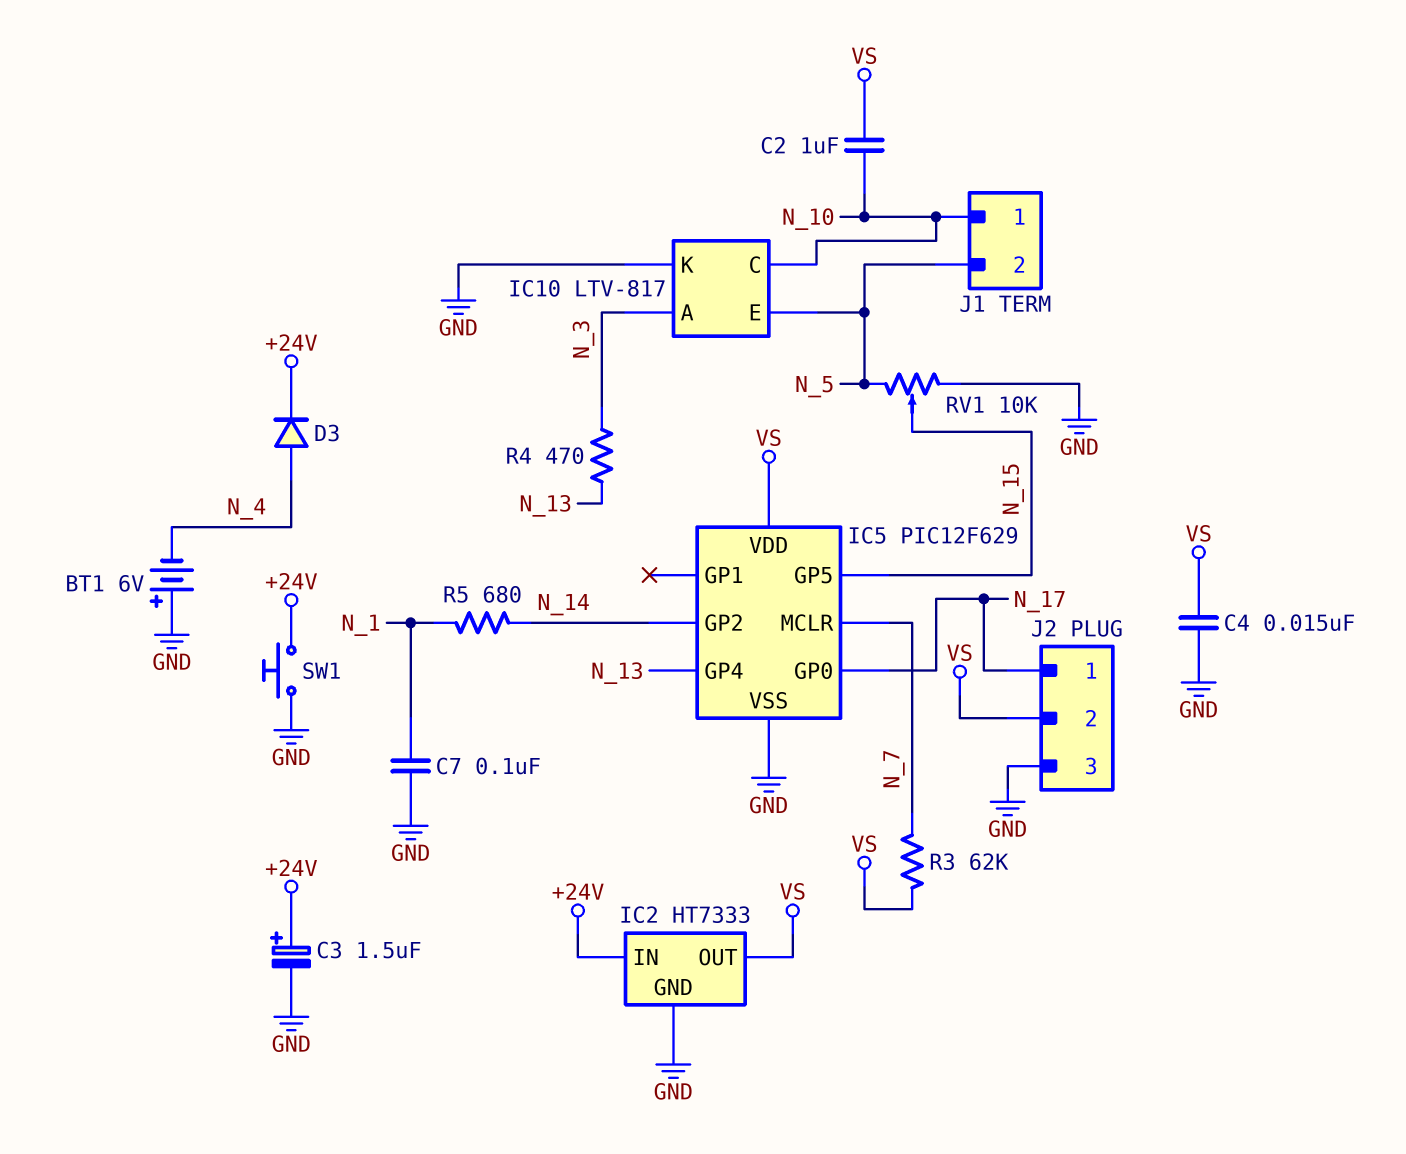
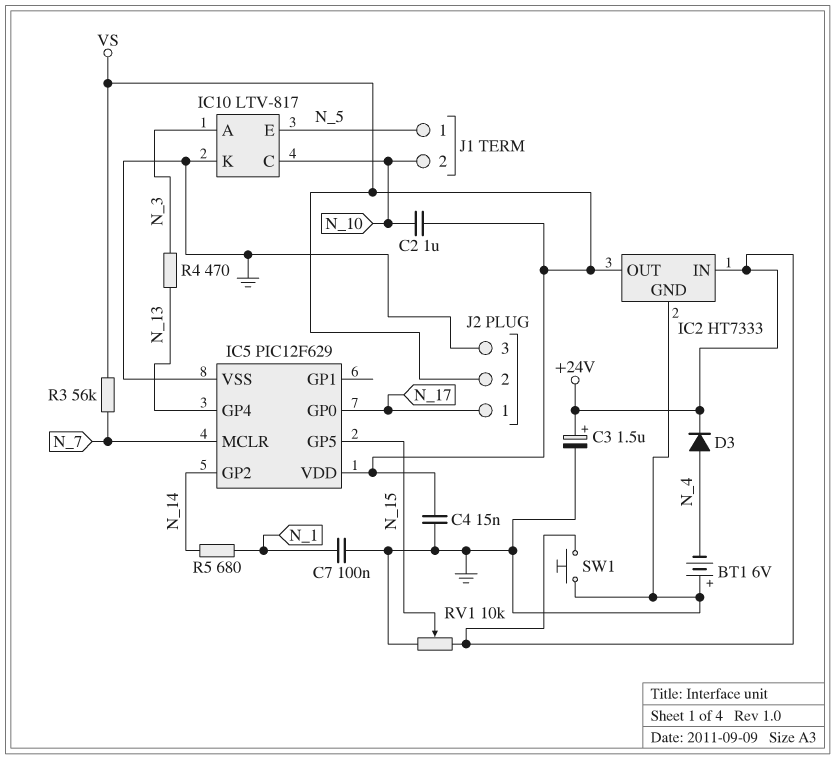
J1 pin 1: N_10 -> N_5
J1 pin 2: N_5 -> N_10
R3: 62k (N_7, VS) -> 56k (N_7, VS)
RV1: 10k (GND, N_5, wiper N_15) -> 10k (+24V, GND, wiper N_15)

